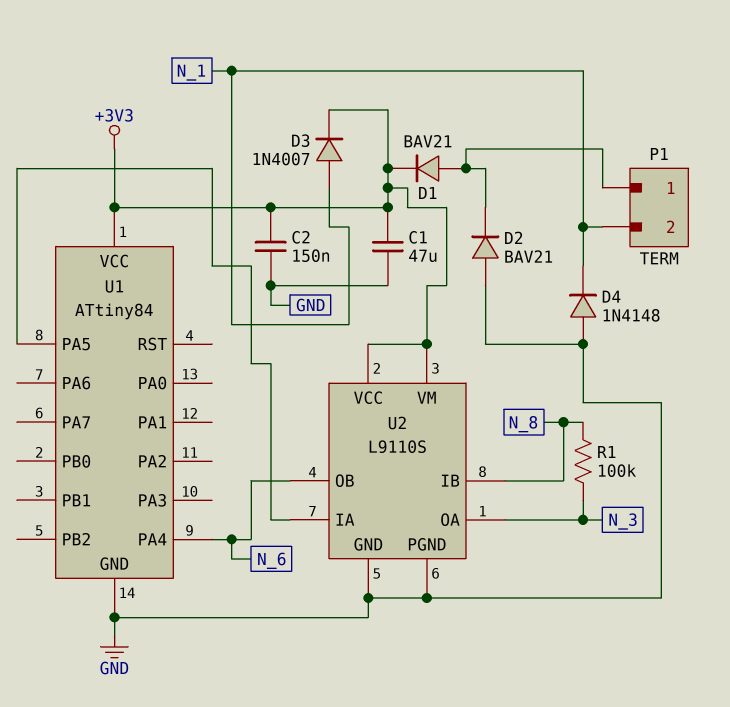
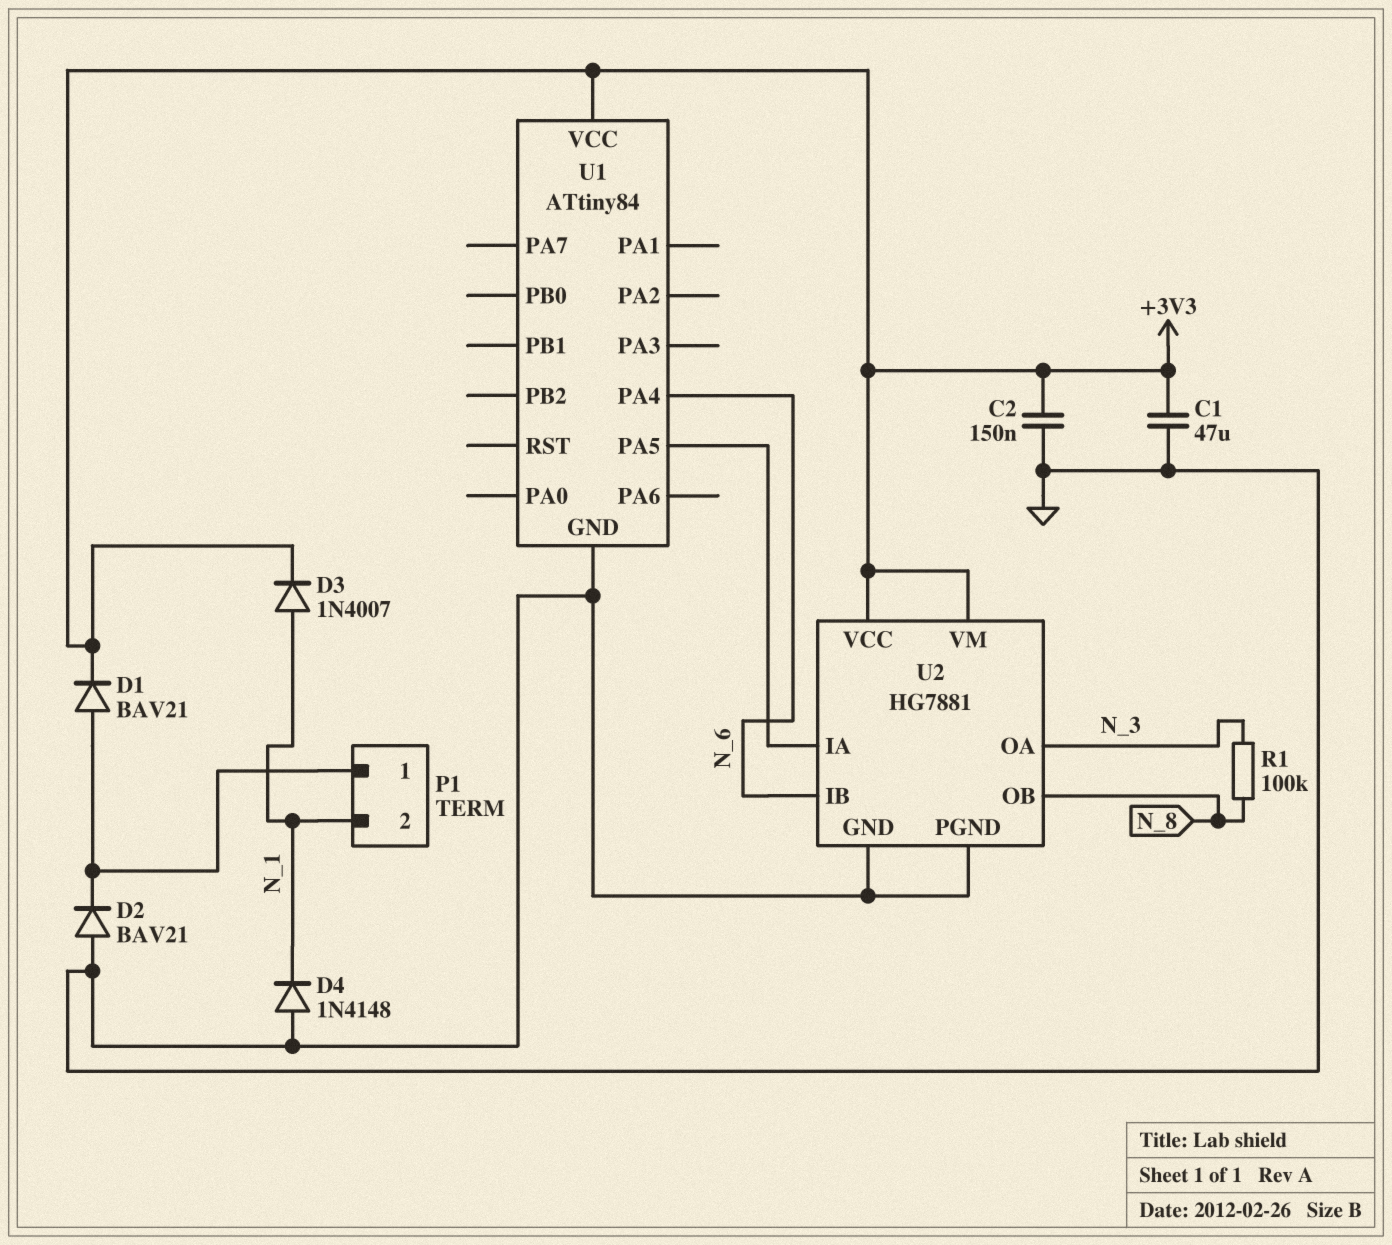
U2: L9110S -> HG7881
U2 pin IB: N_8 -> N_6
U2 pin OB: N_6 -> N_8

